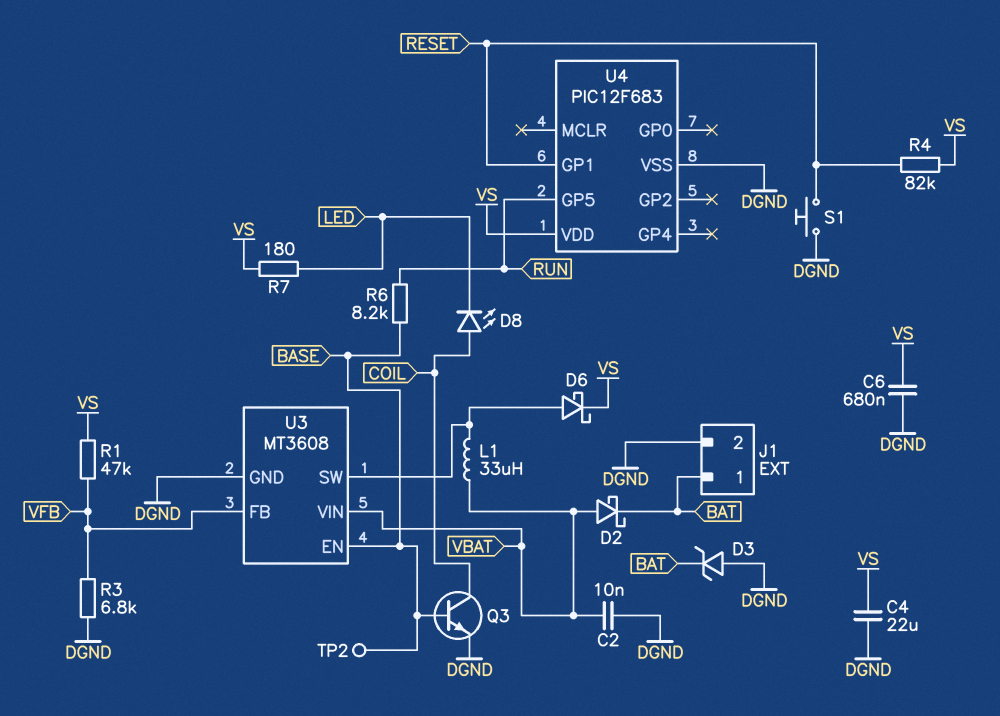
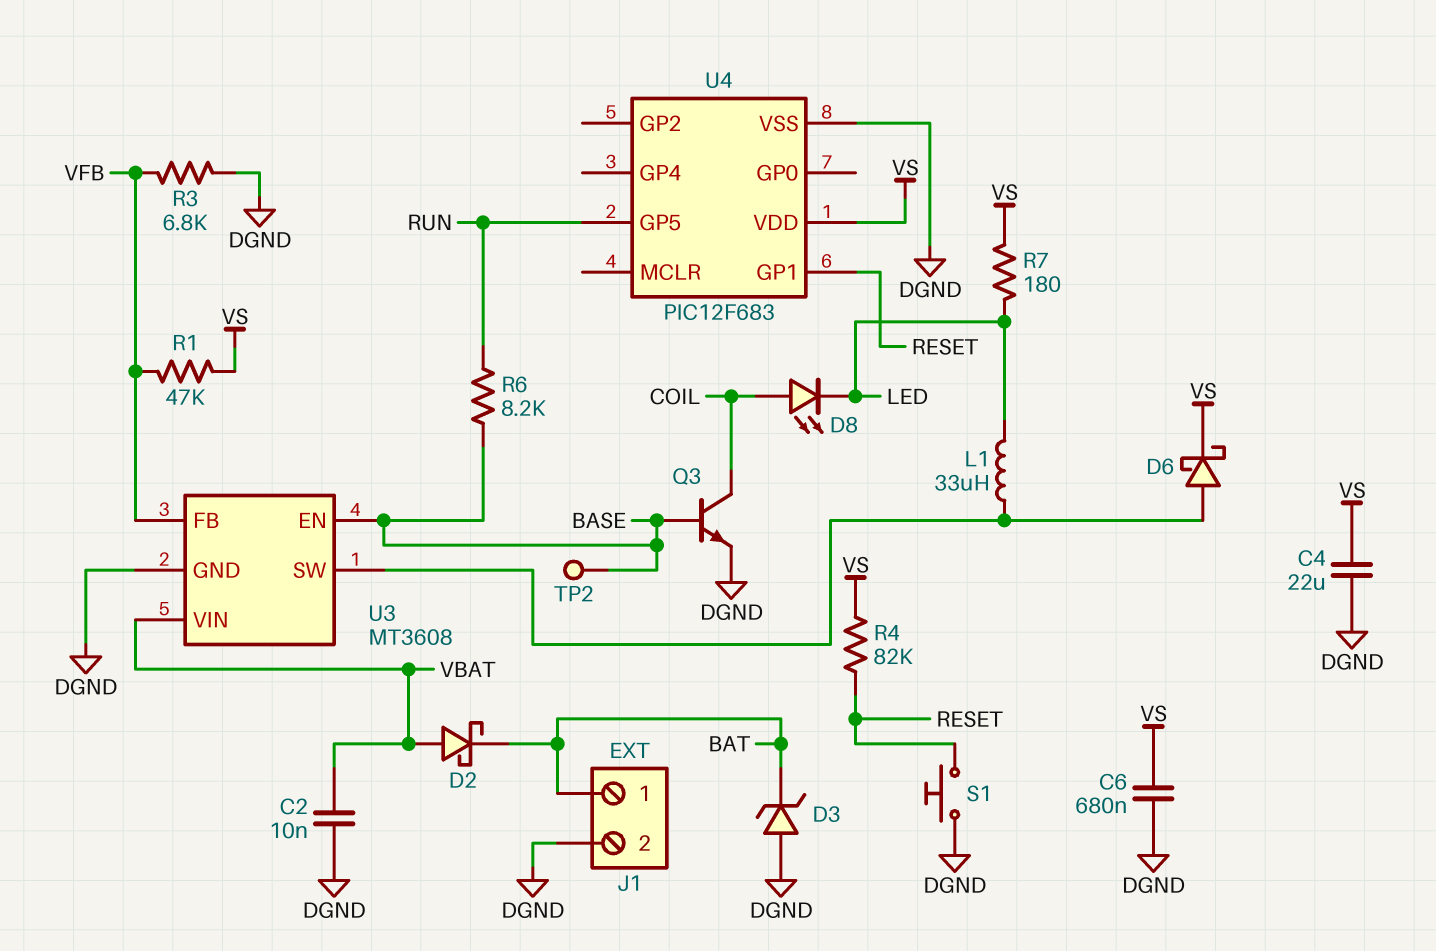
L1: 33uH (U3/SW, VBAT) -> 33uH (LED, U3/SW)

